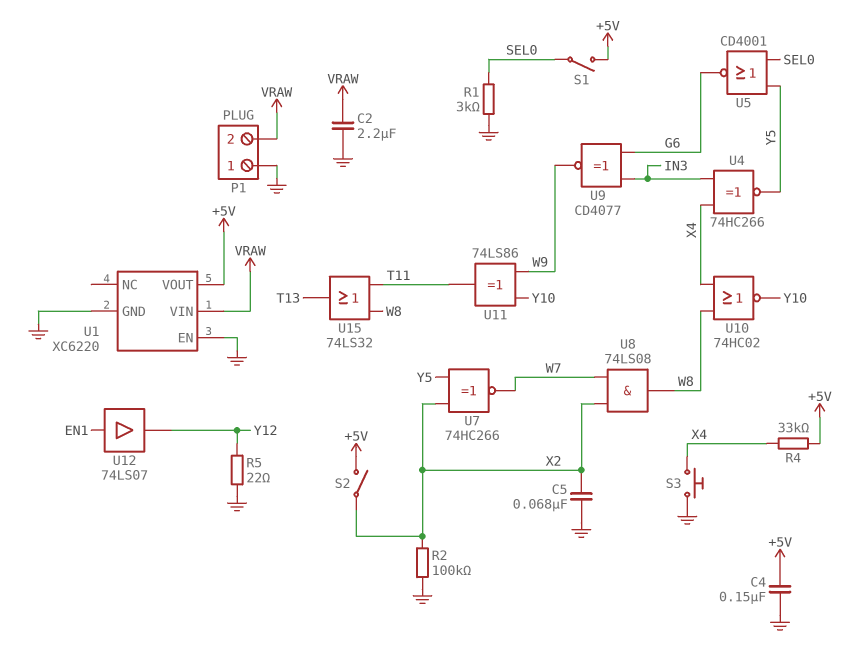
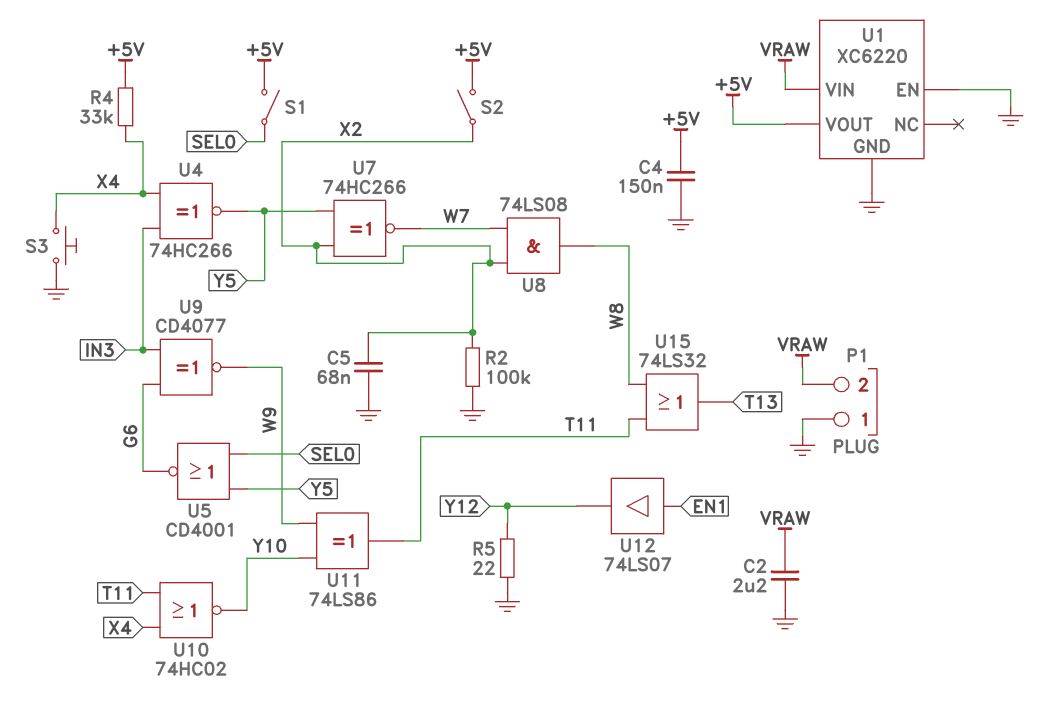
R1: 3k (GND, SEL0) -> none
U10: NOR 74HC02 (in W8, in X4, out Y10) -> NOR 74HC02 (in T11, in X4, out Y10)

